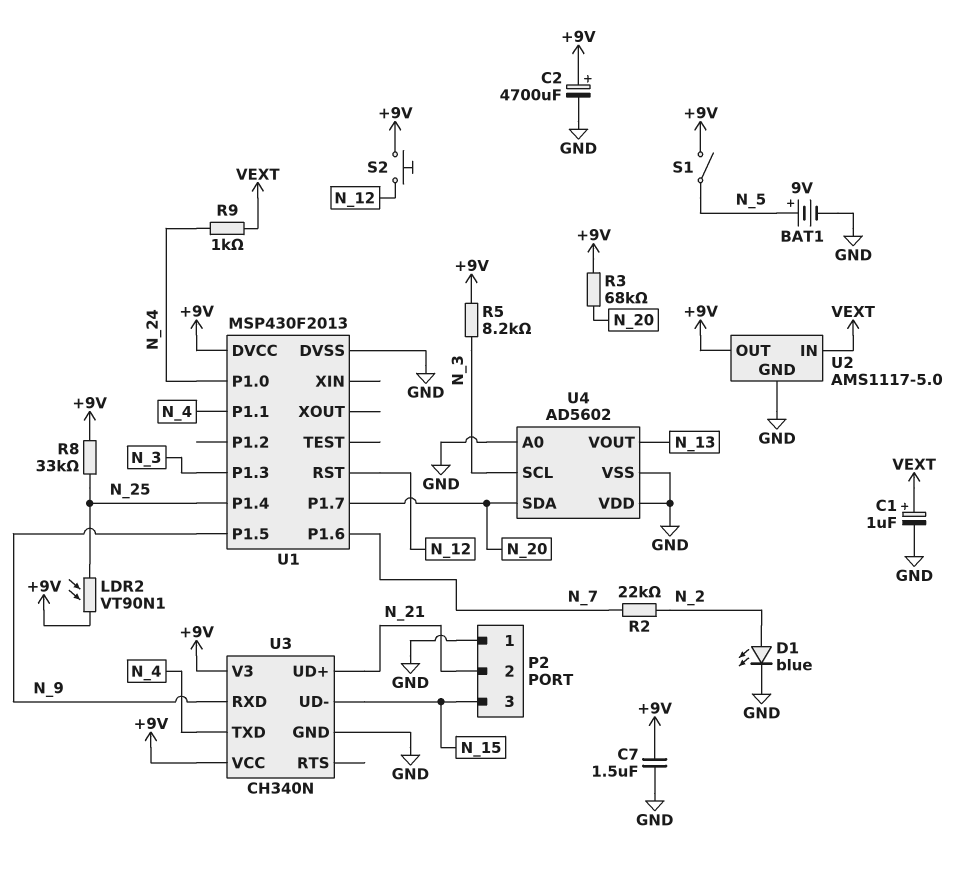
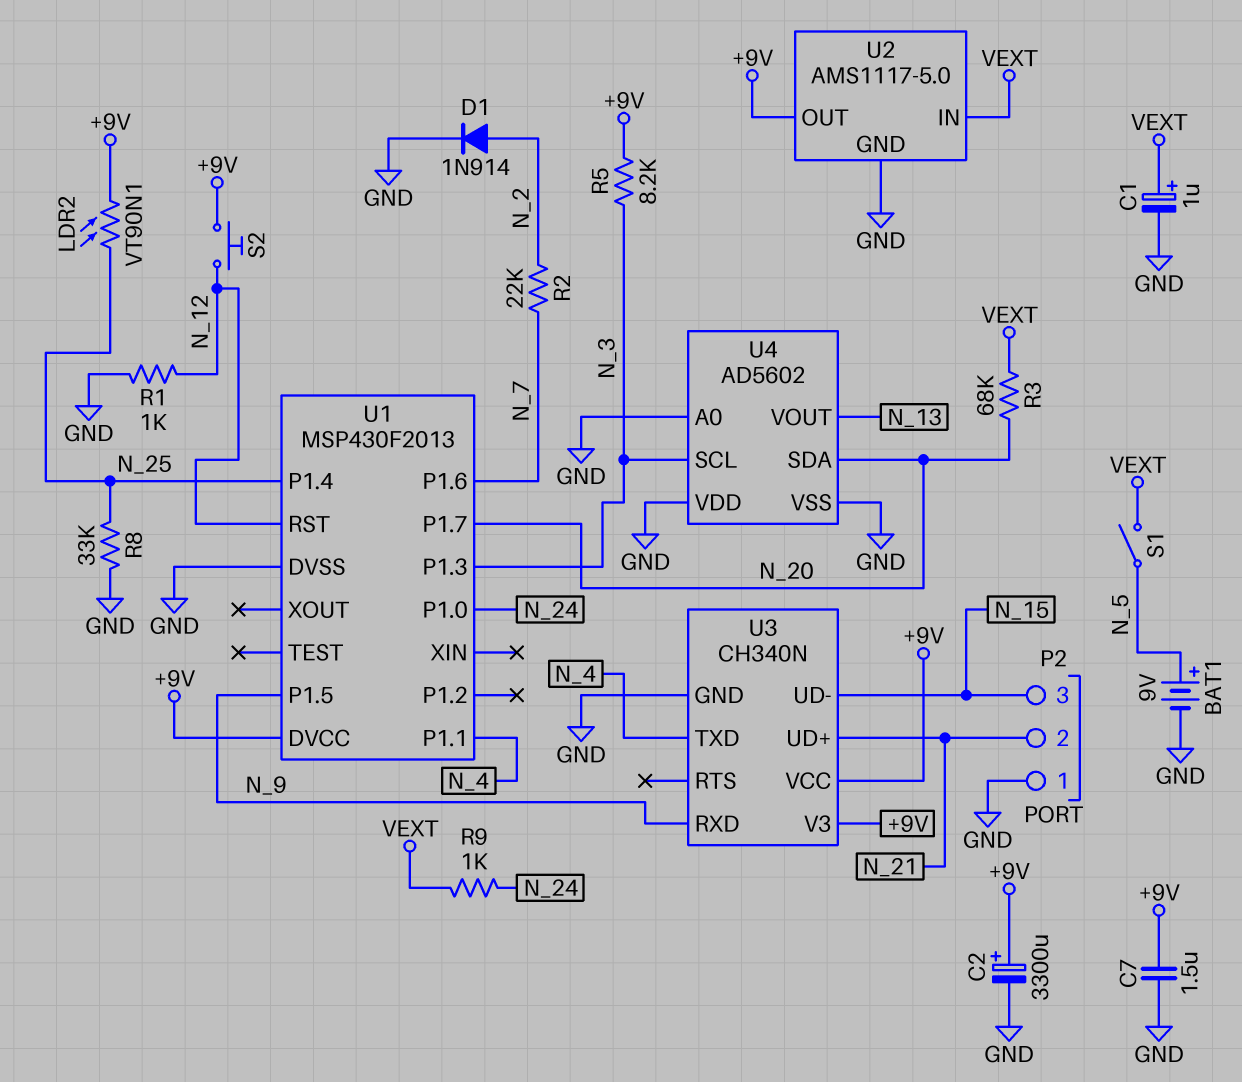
C2: 4700uF (plus +9V, minus GND) -> 3300uF (plus +9V, minus GND)
D1: LED blue (A N_2, K GND) -> diode 1N914 (A N_2, K GND)
R1: none -> 1k (GND, N_12)
R3: 68k (+9V, N_20) -> 68k (N_20, VEXT)
R8: 33k (+9V, N_25) -> 33k (GND, N_25)
S1: switch (+9V, N_5) -> switch (N_5, VEXT)

